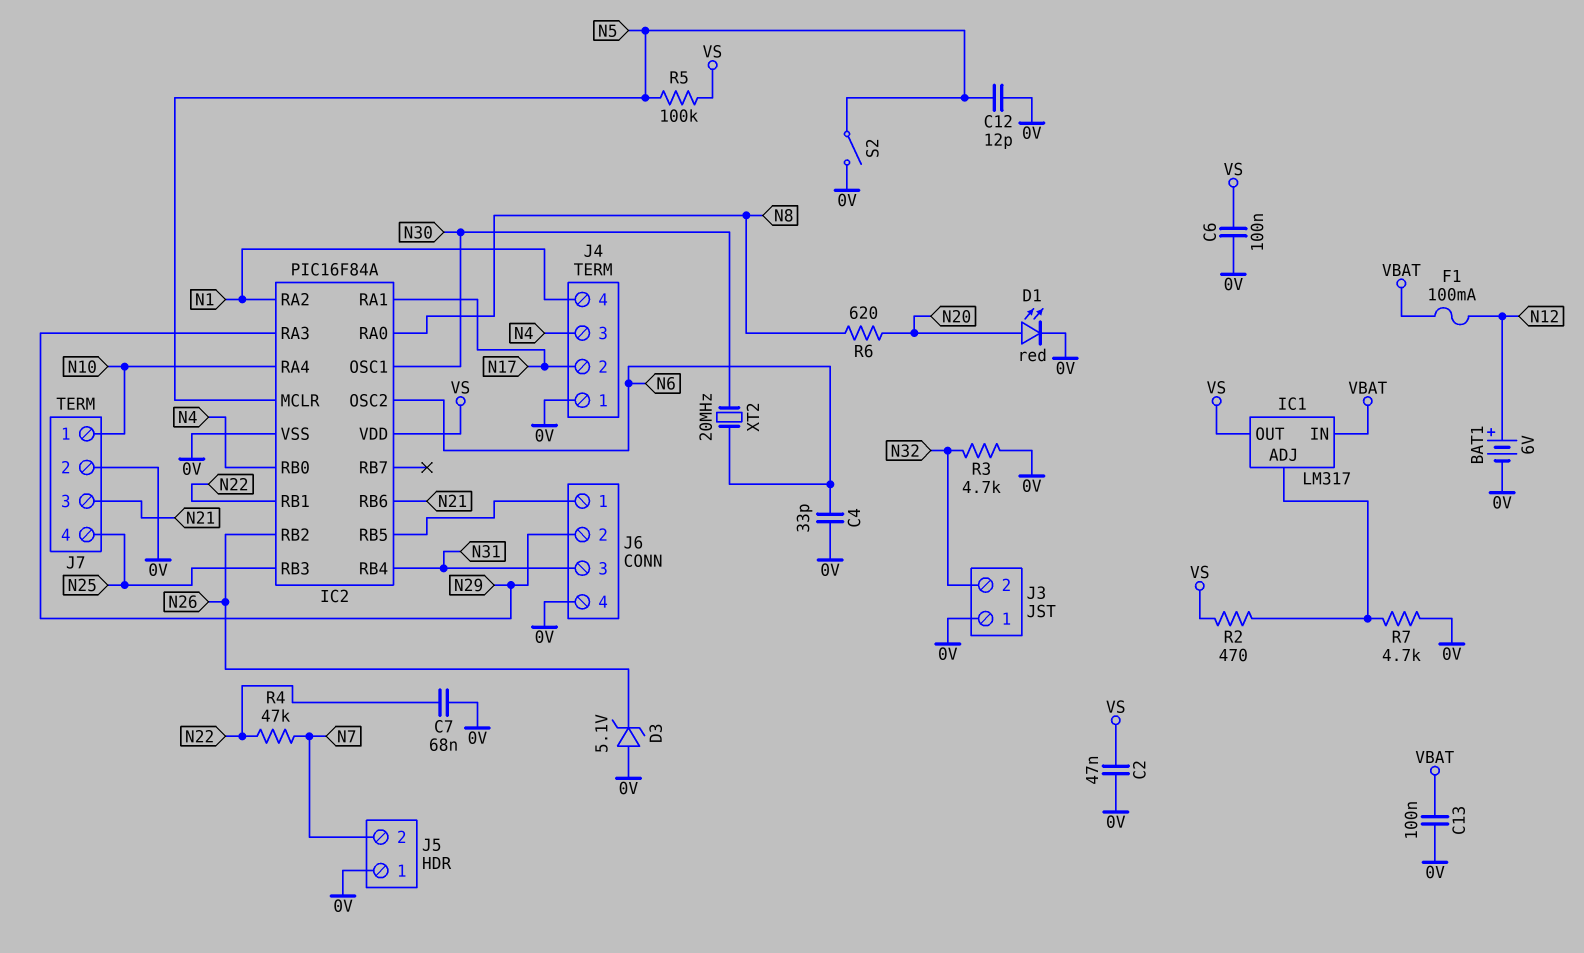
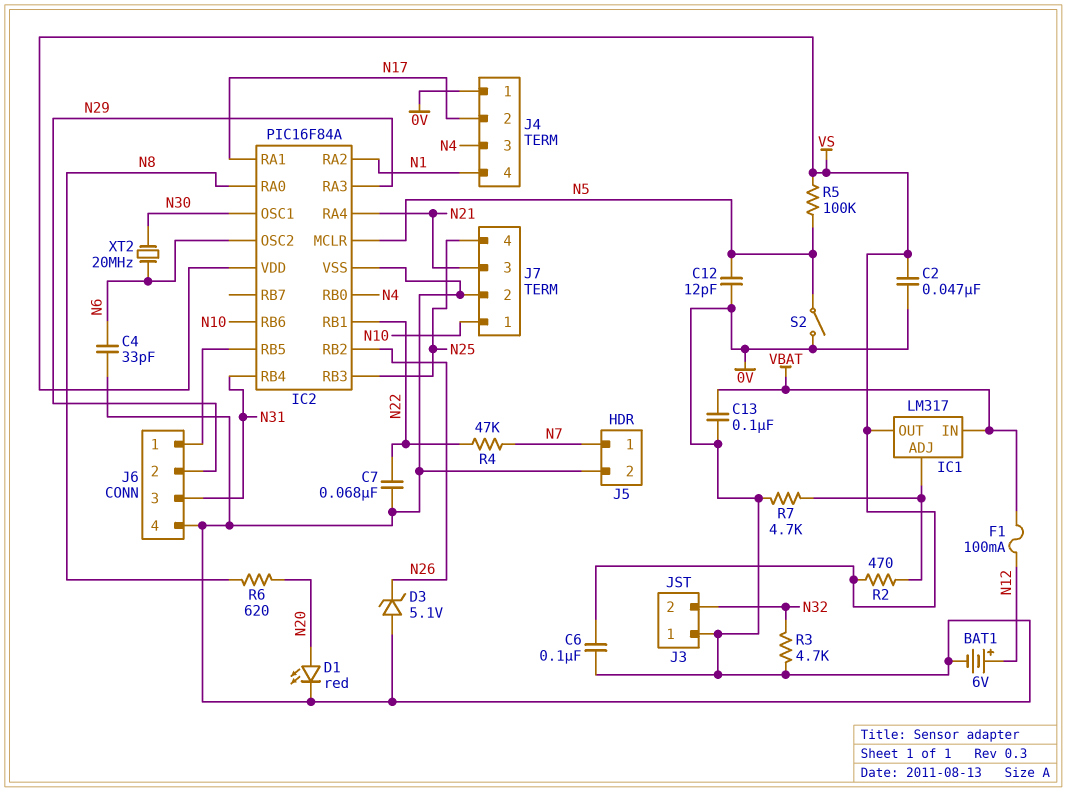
IC2 pin RA4: N10 -> N21
IC2 pin RB6: N21 -> N10
J5 pin 1: 0V -> N7
J5 pin 2: N7 -> 0V

